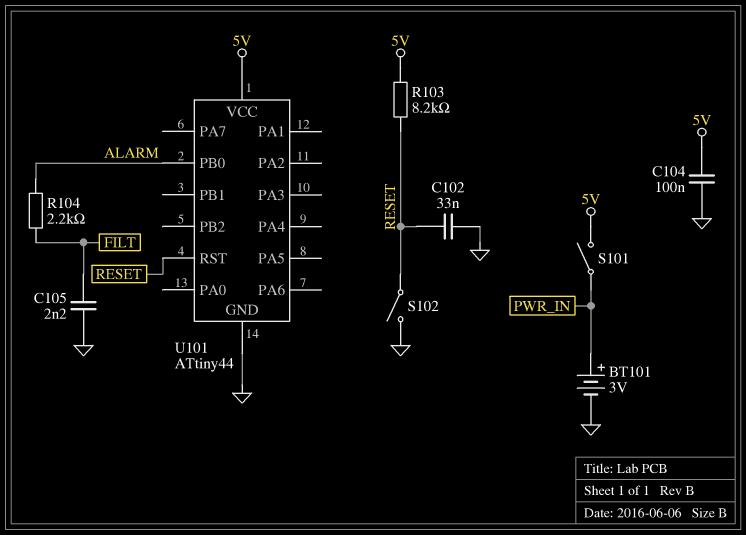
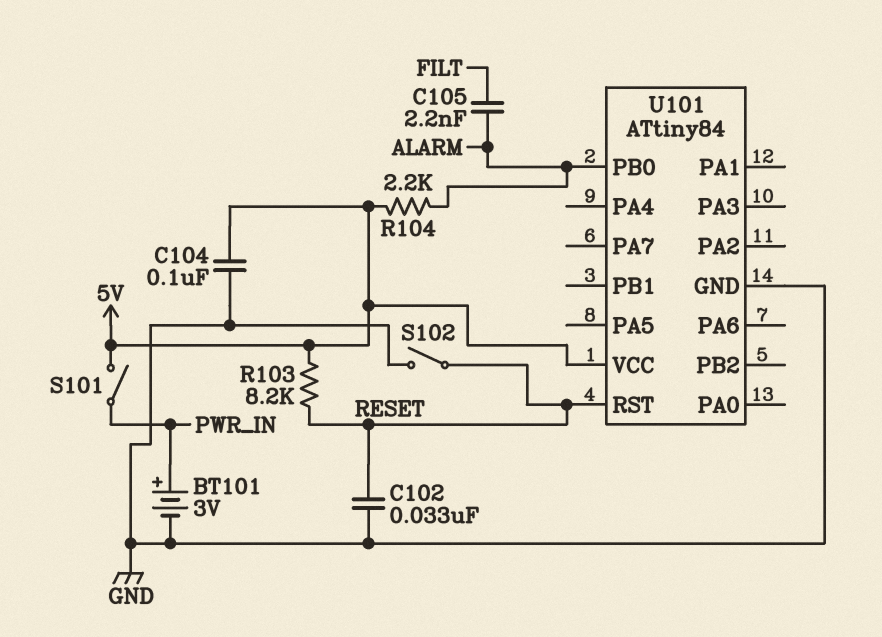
C105: 2.2nF (FILT, GND) -> 2.2nF (ALARM, FILT)
R104: 2.2k (ALARM, FILT) -> 2.2k (5V, ALARM)
U101: ATtiny44 -> ATtiny84

